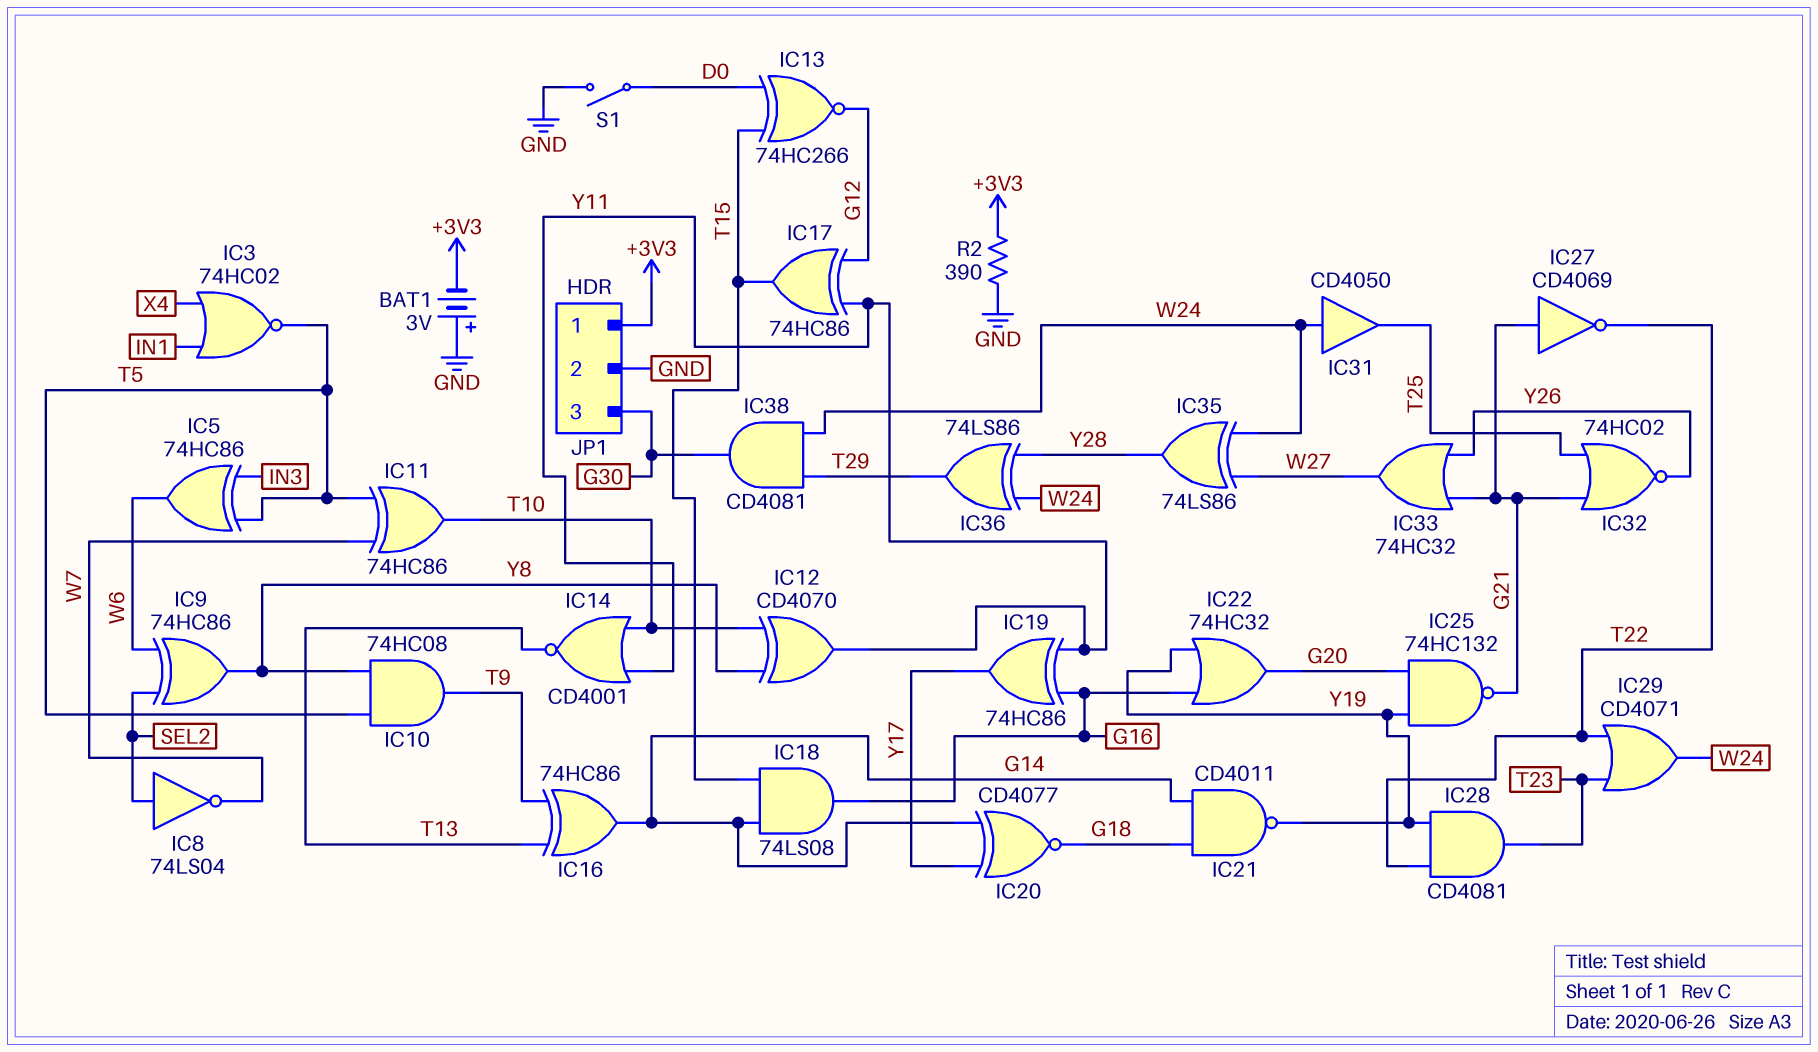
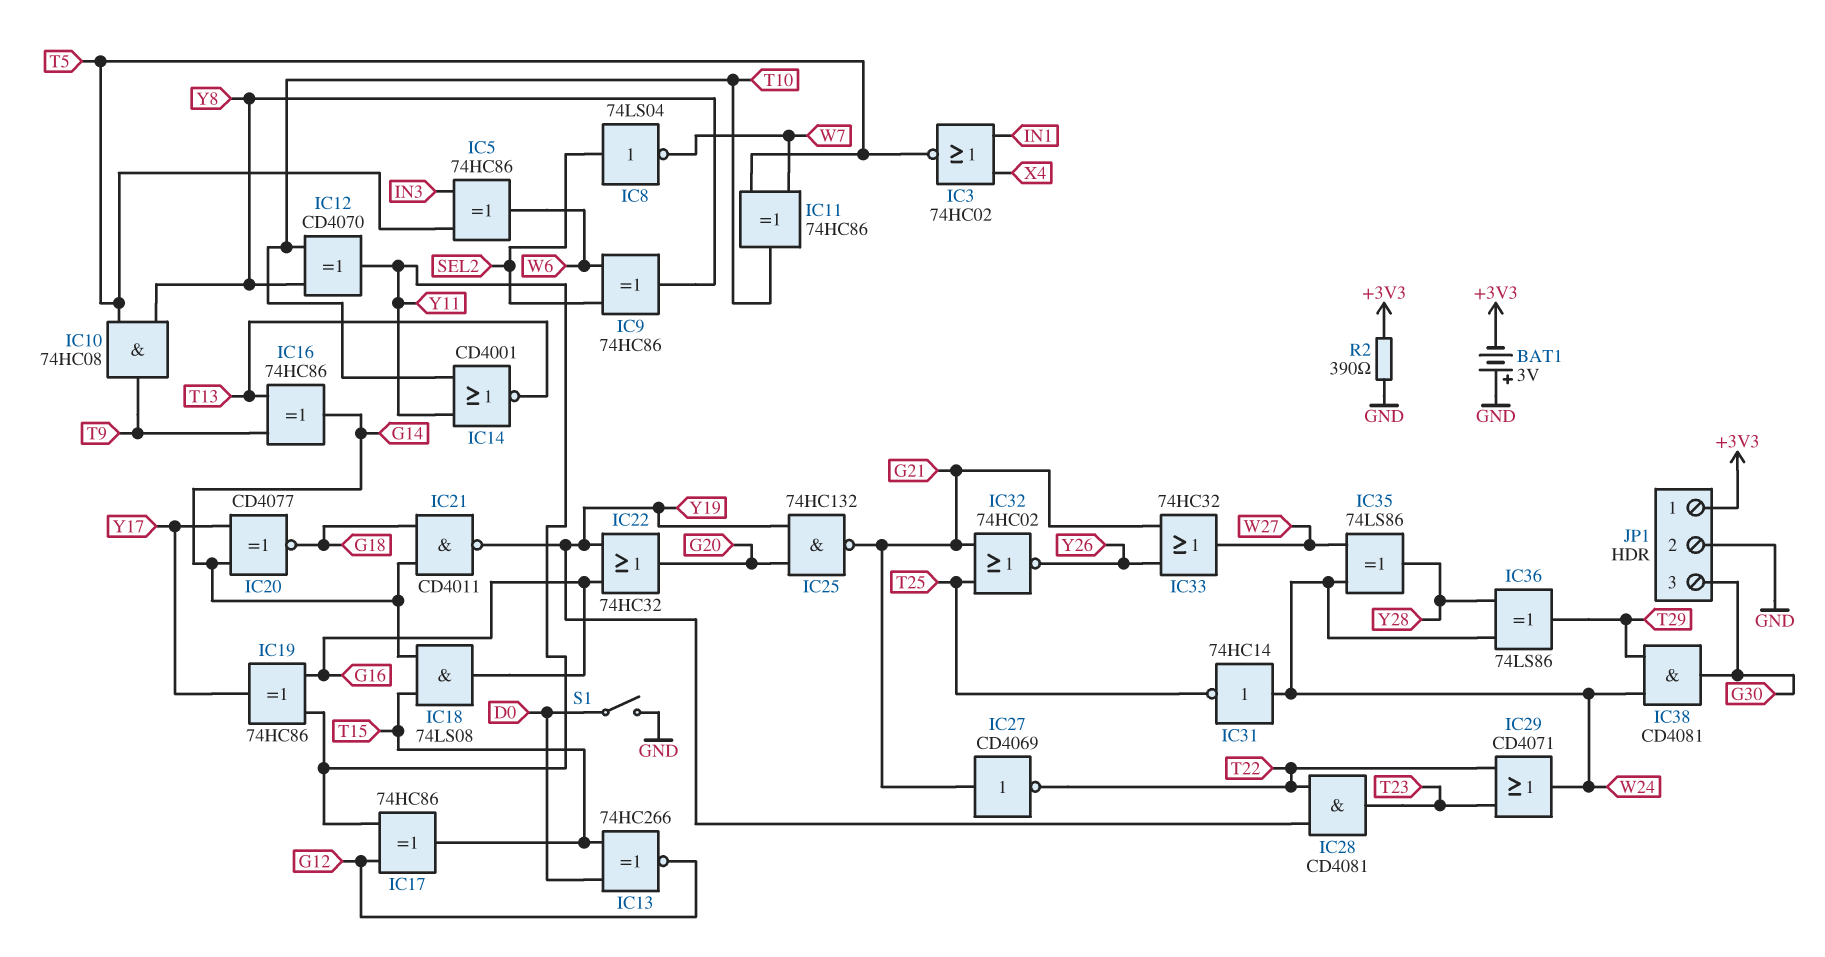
IC31: buffer CD4050 (in W24, out T25) -> NOT 74HC14 (in W24, out T25)

